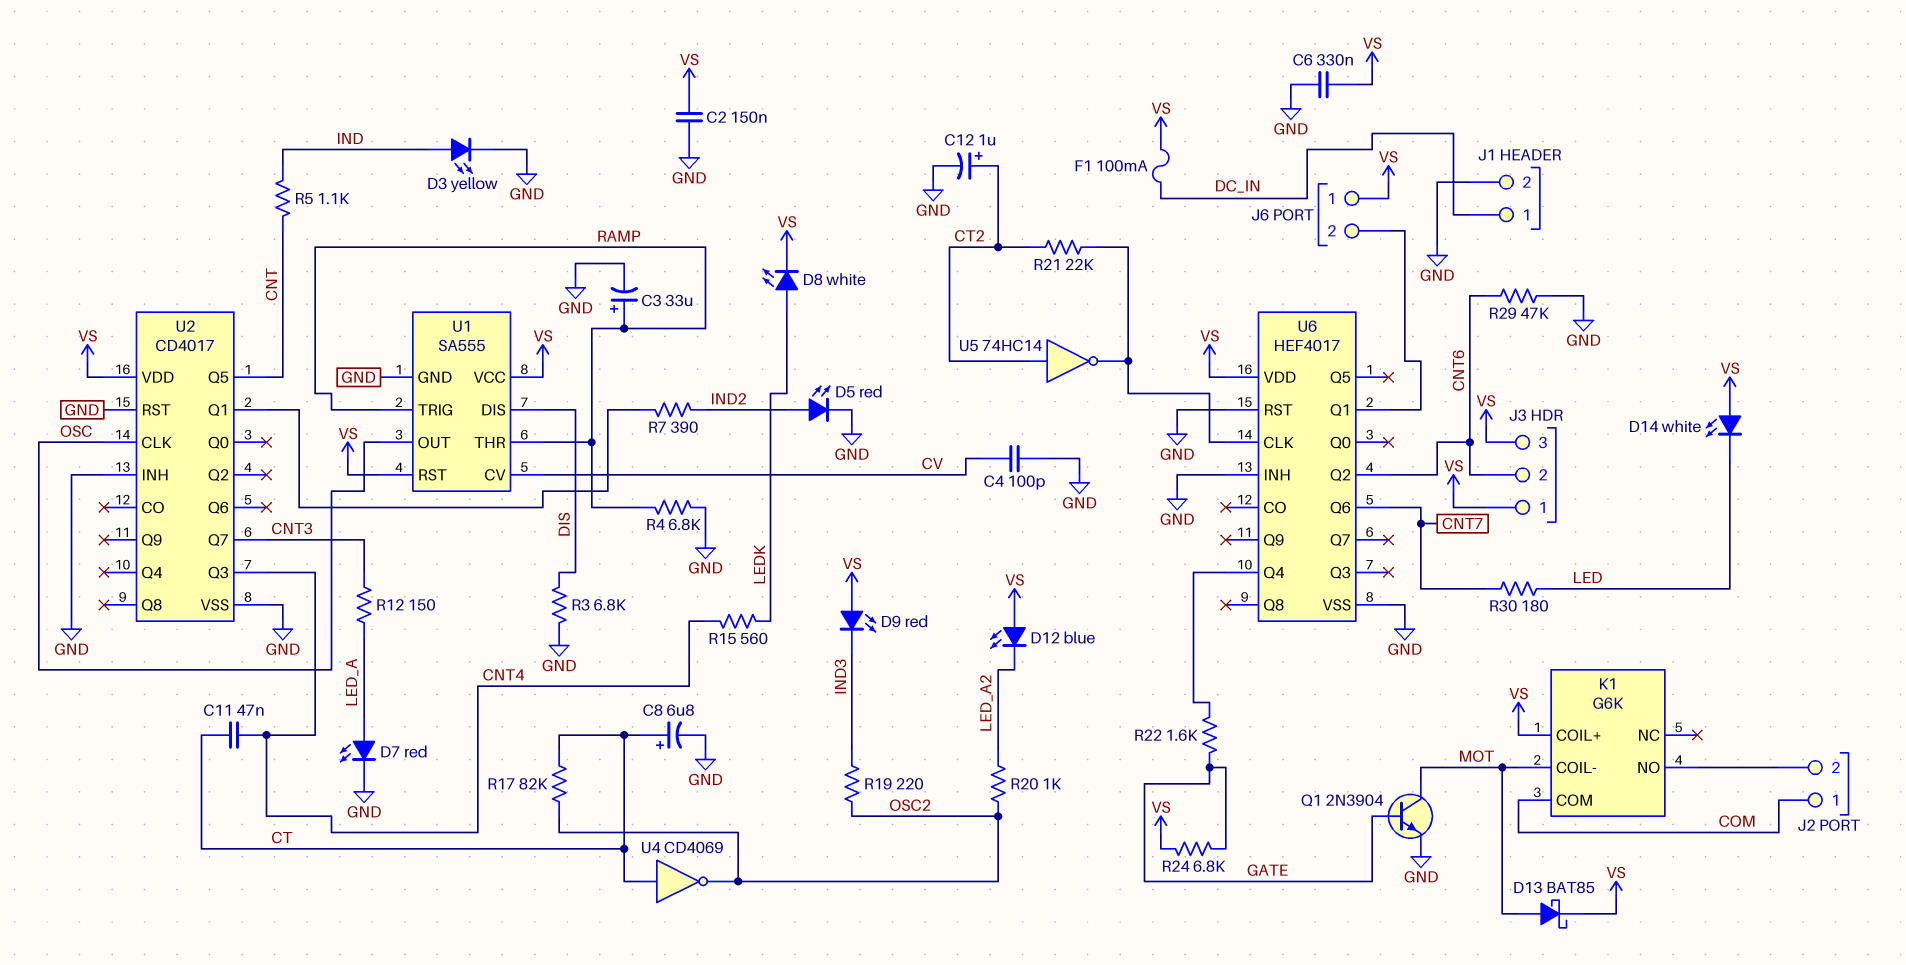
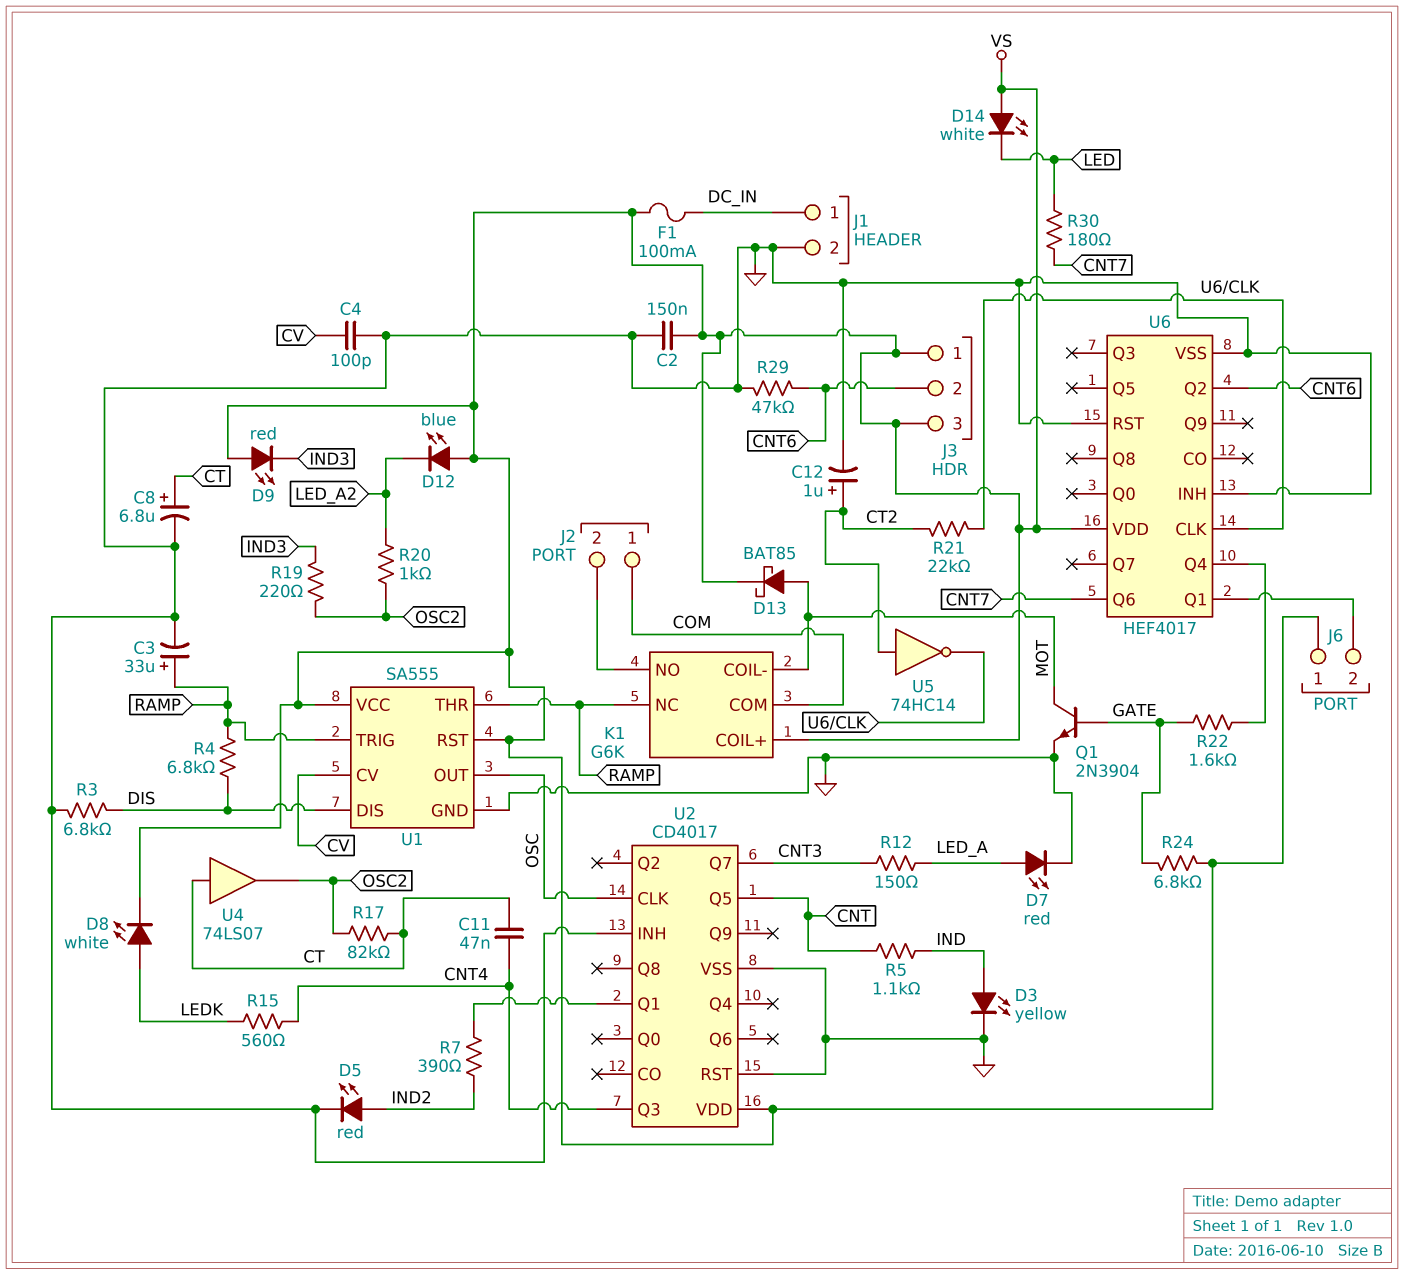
C6: 330nF (GND, VS) -> none
K1 pin NC: none -> RAMP
R4: 6.8k (GND, RAMP) -> 6.8k (DIS, RAMP)
U4: NOT CD4069 (in CT, out OSC2) -> buffer 74LS07 (in CT, out OSC2)

